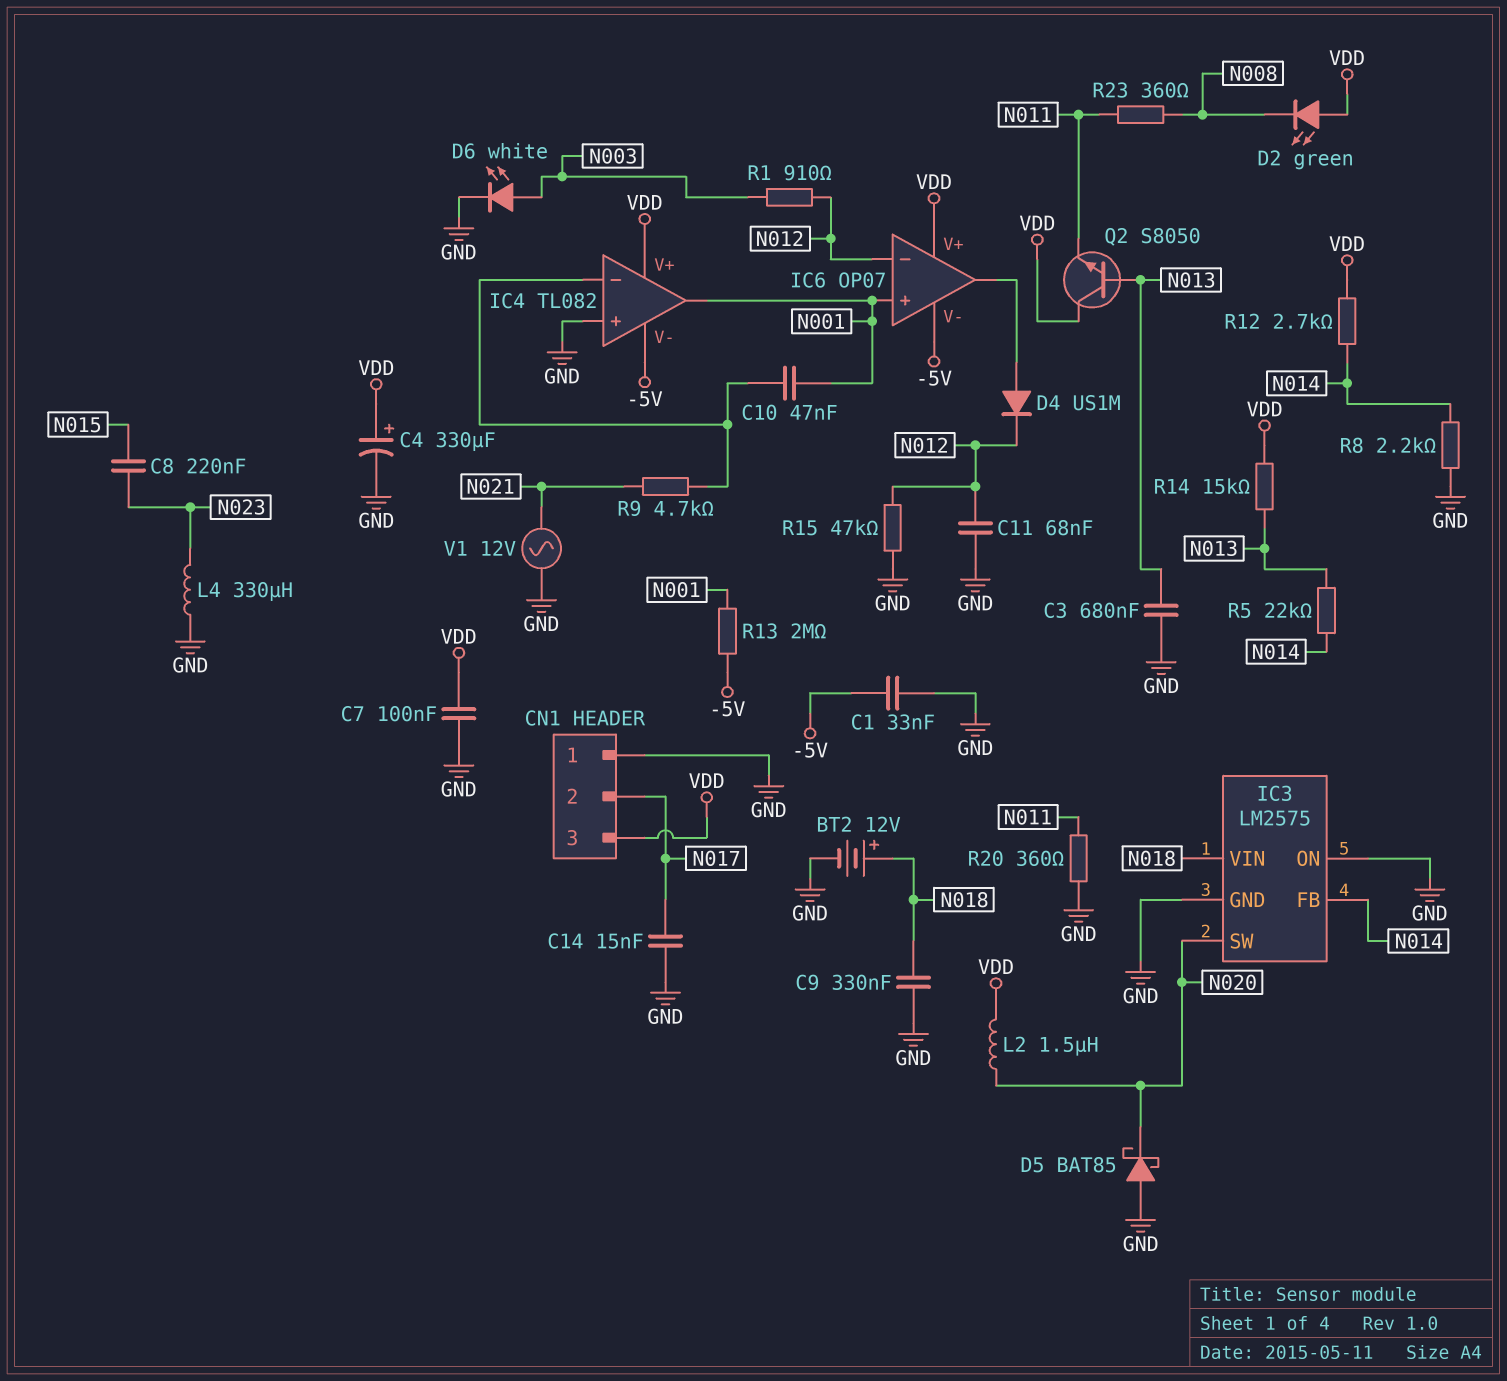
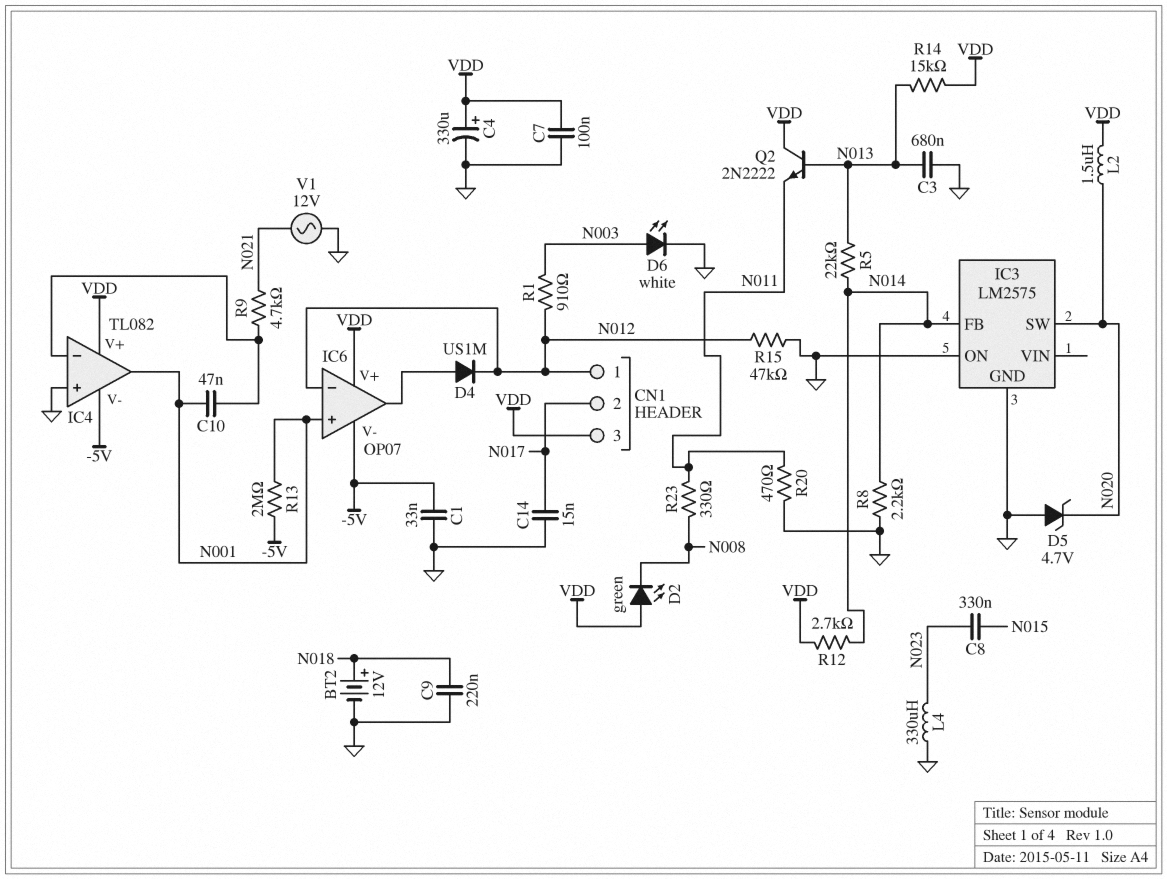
C8: 220nF (N015, N023) -> 330nF (N015, N023)
C9: 330nF (GND, N018) -> 220nF (GND, N018)
C11: 68nF (GND, N012) -> none
CN1 pin 1: GND -> N012
D5: schottky BAT85 (A GND, K N020) -> zener 4.7V (A GND, K N020)
IC3 pin VIN: N018 -> none
Q2: NPN S8050 (B N013, C VDD, E N011) -> NPN 2N2222 (B N013, C VDD, E N011)
R20: 360 (GND, N011) -> 470 (GND, N011)
R23: 360 (N008, N011) -> 330 (N008, N011)

